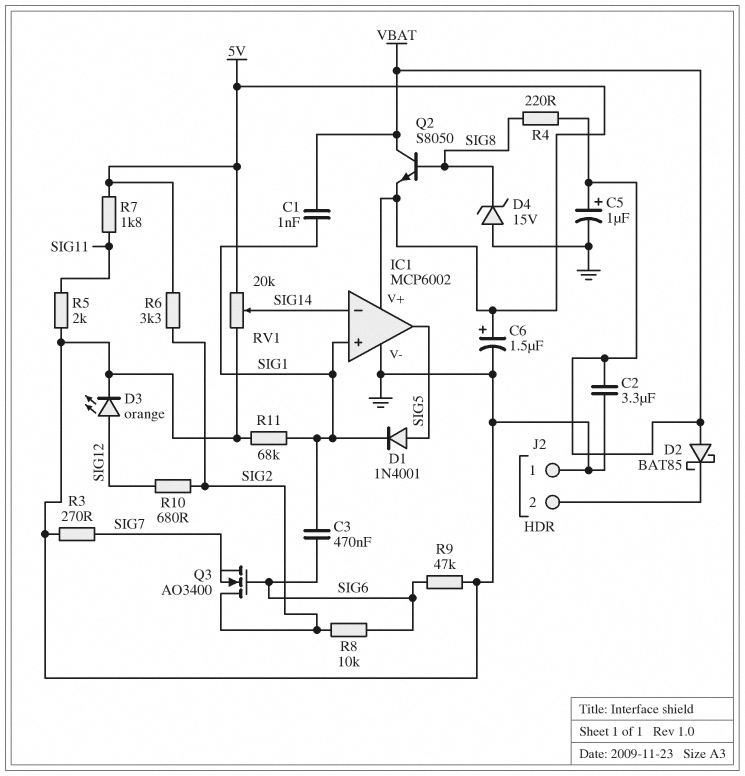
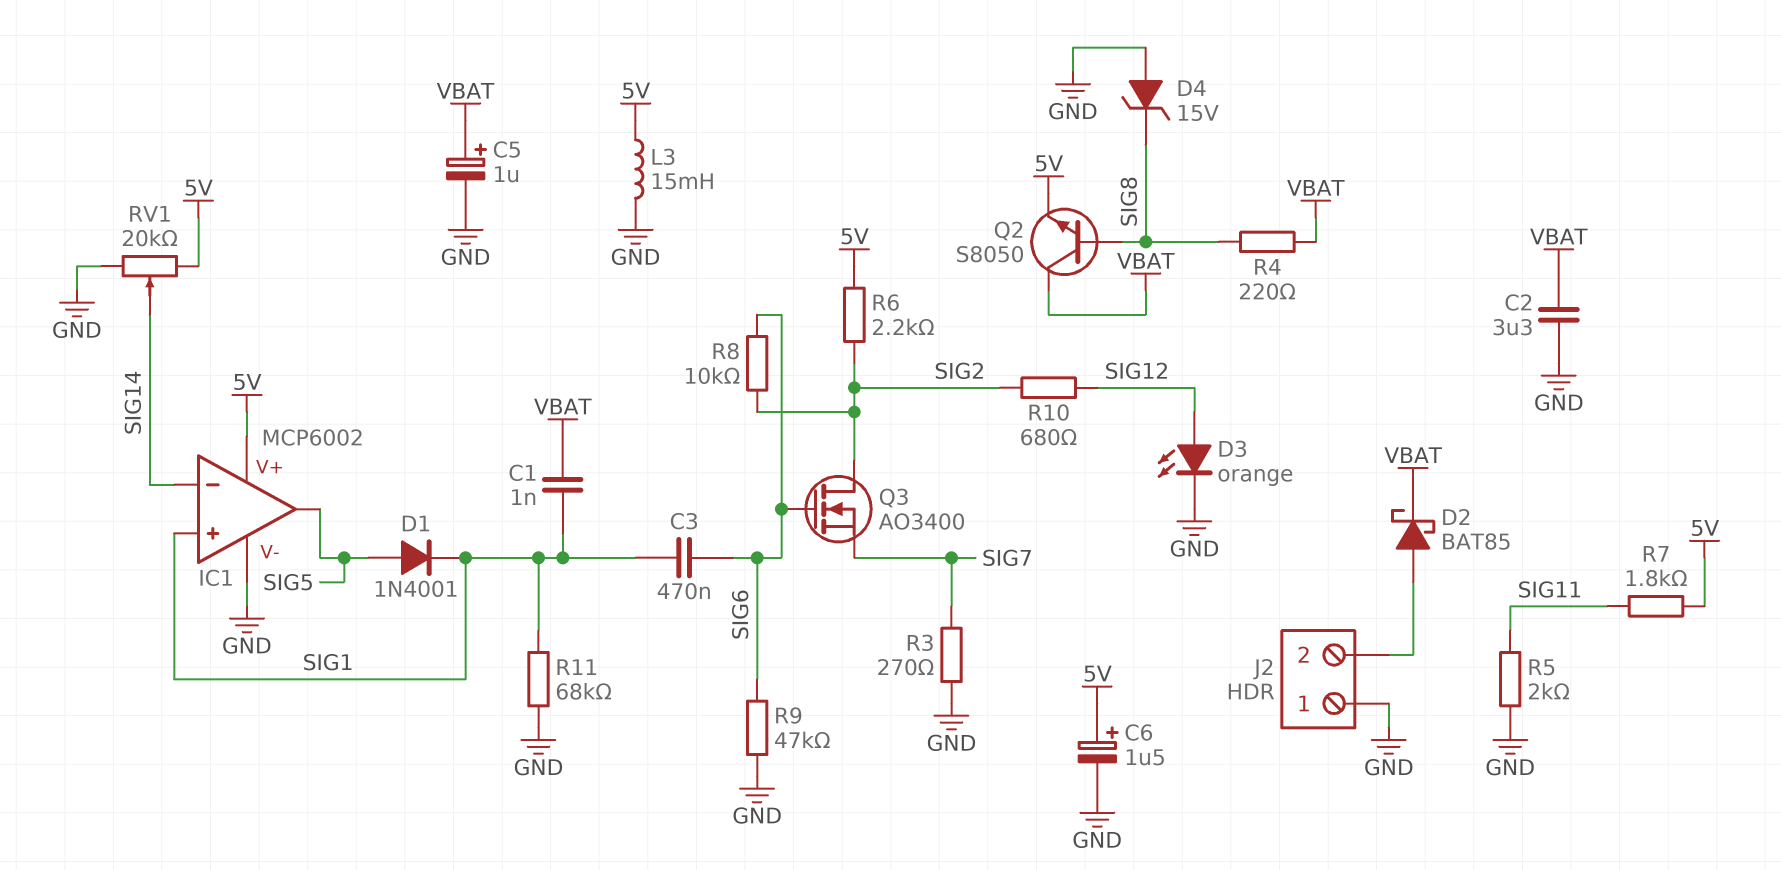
D2: schottky BAT85 (A VBAT, K J2/2) -> schottky BAT85 (A J2/2, K VBAT)
L3: none -> 15mH (5V, GND)
R6: 3.3k (5V, SIG2) -> 2.2k (5V, SIG2)

